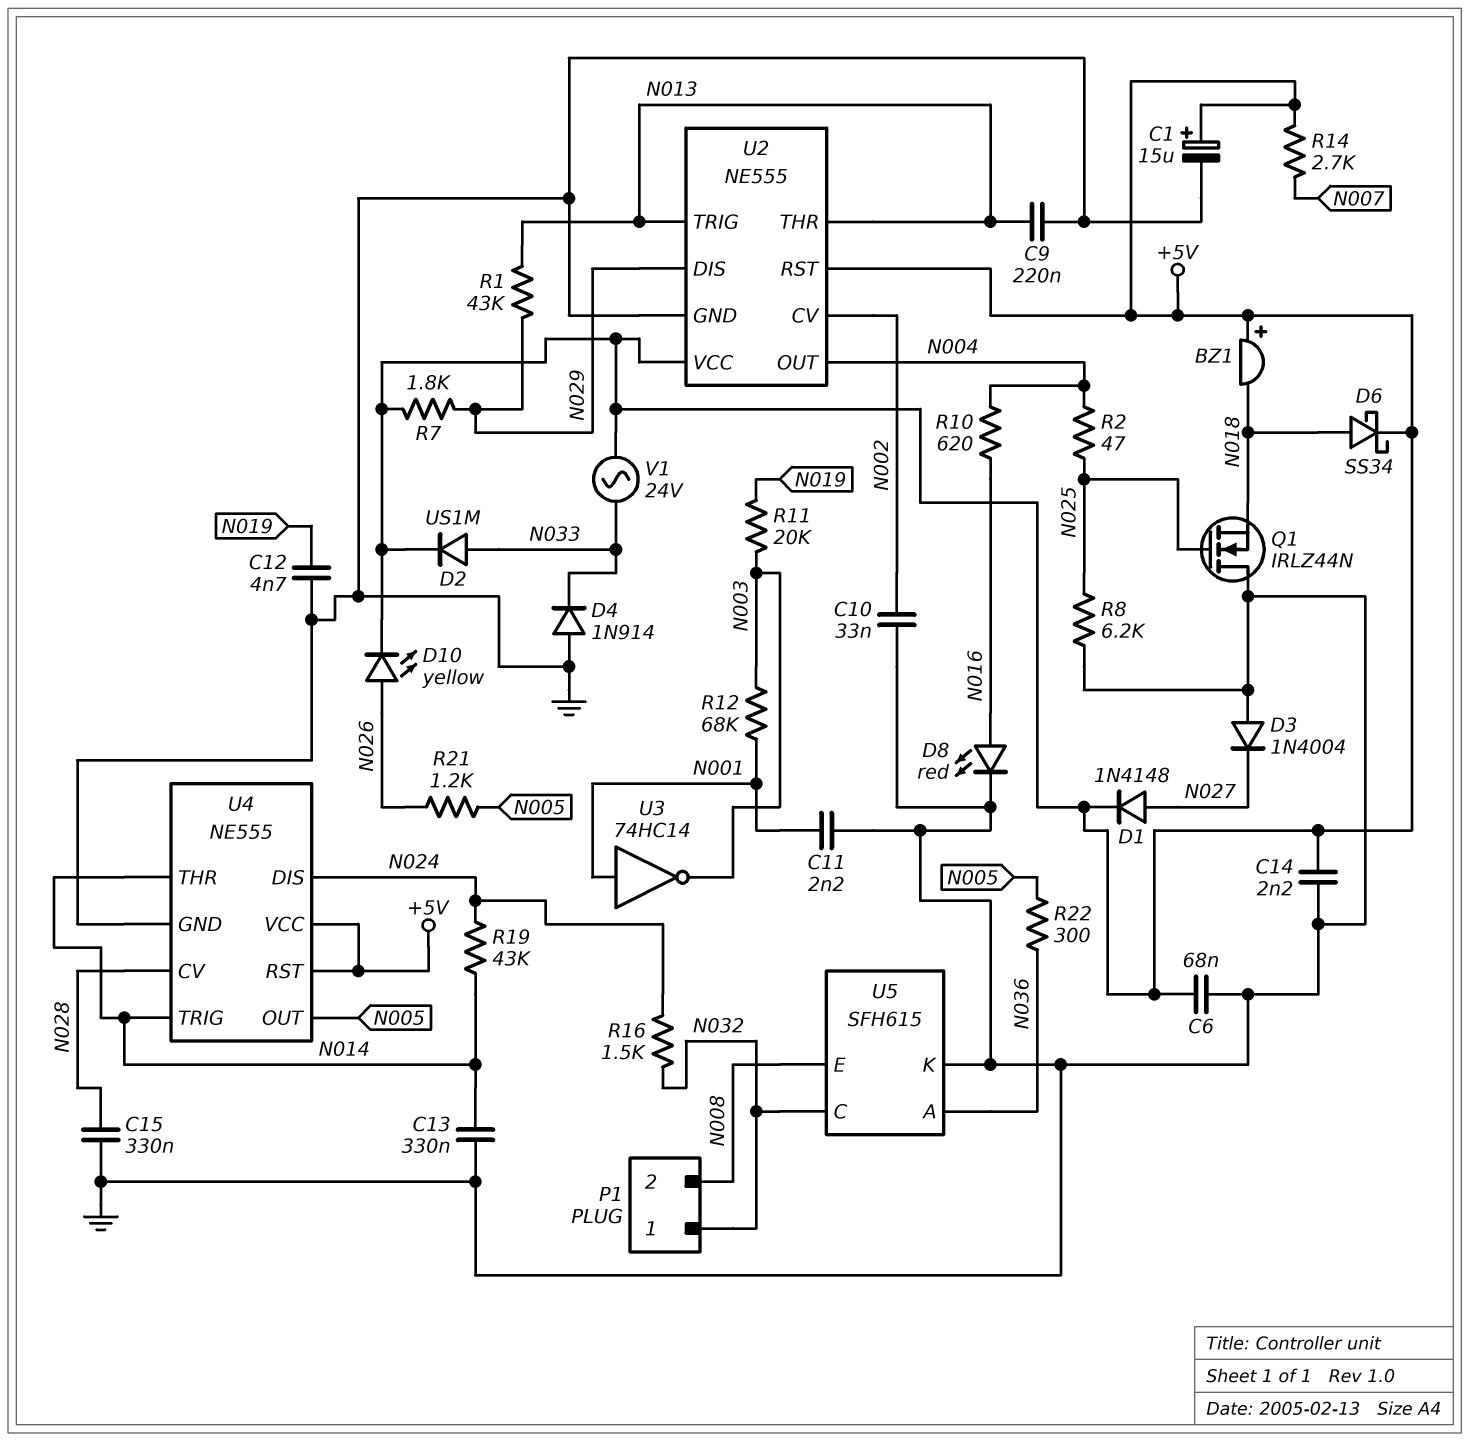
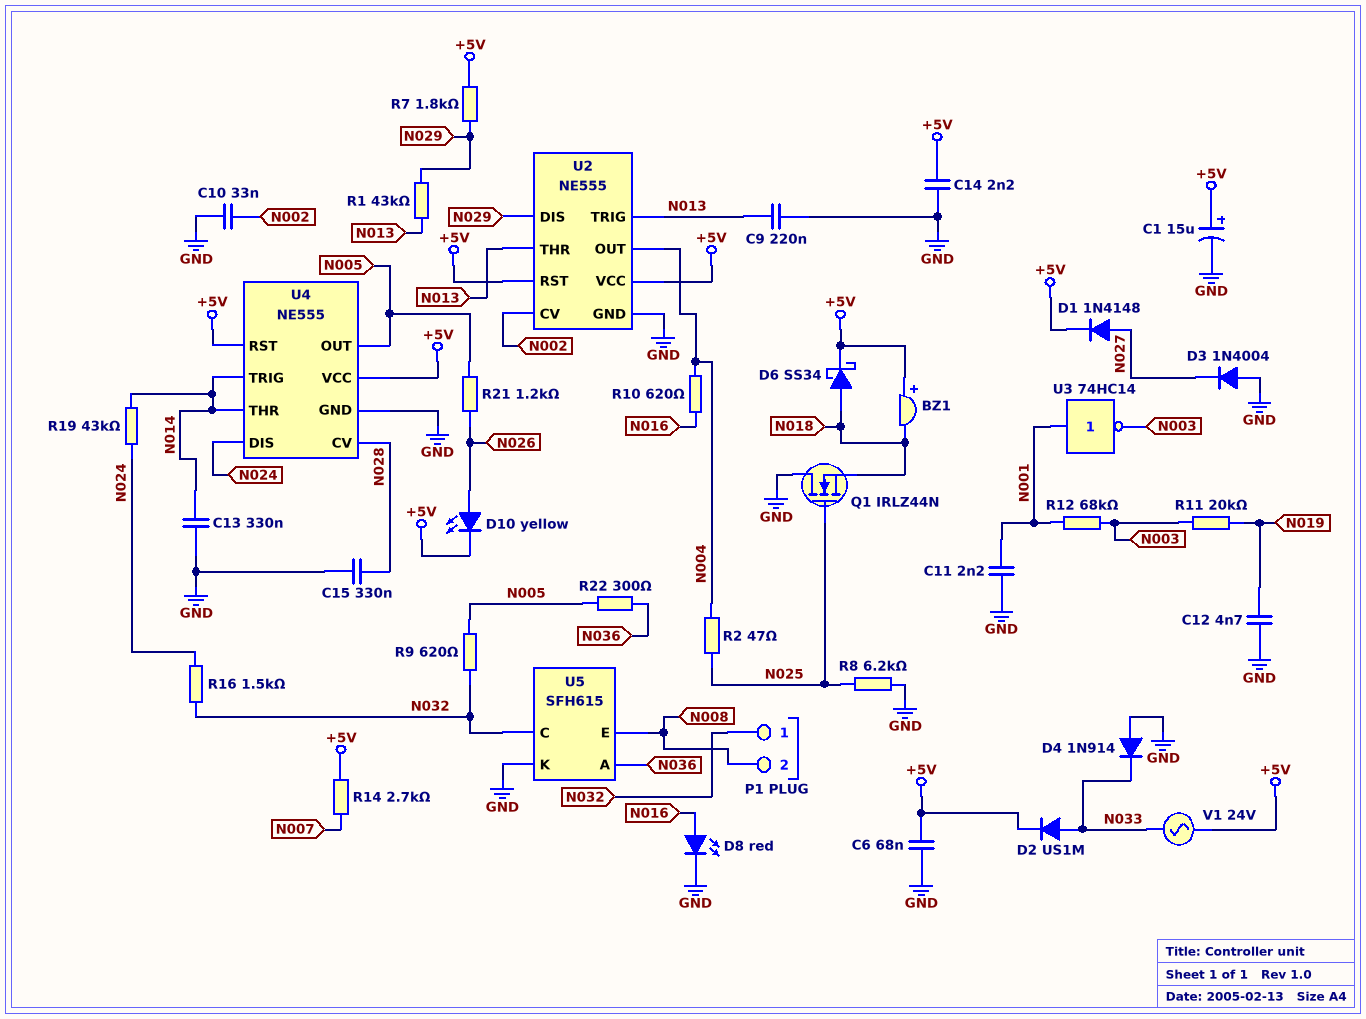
R9: none -> 620 (N005, N032)

